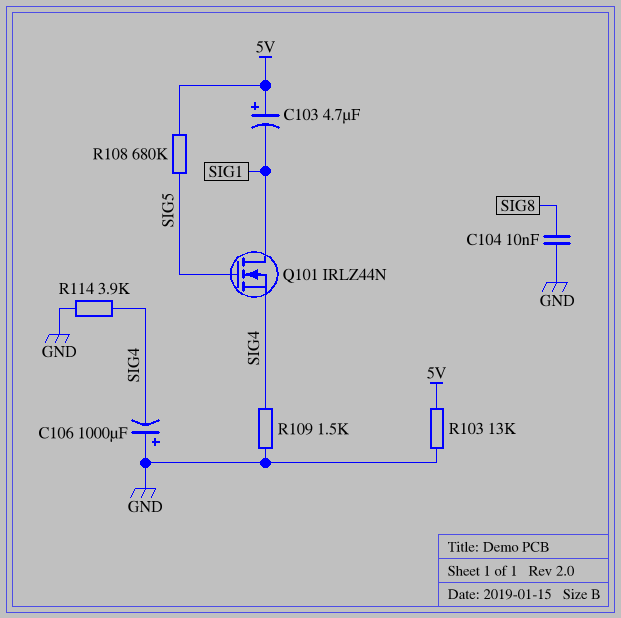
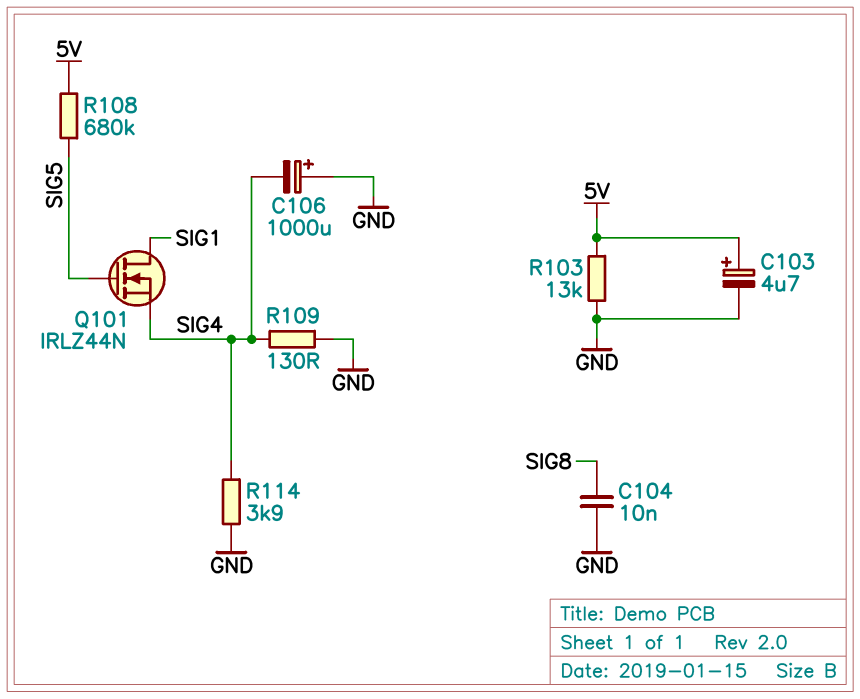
C103: 4.7uF (plus 5V, minus SIG1) -> 4.7uF (plus 5V, minus GND)
R109: 1.5k (GND, SIG4) -> 130 (GND, SIG4)

